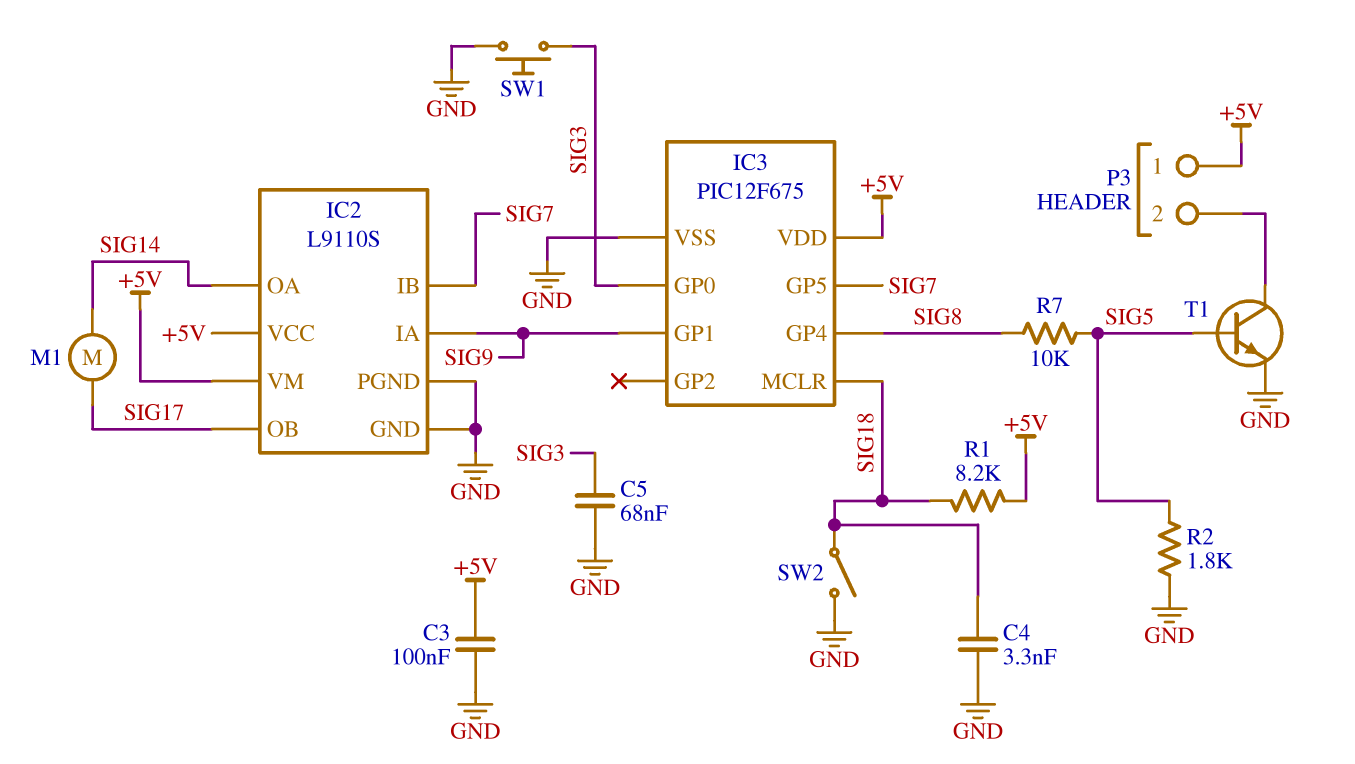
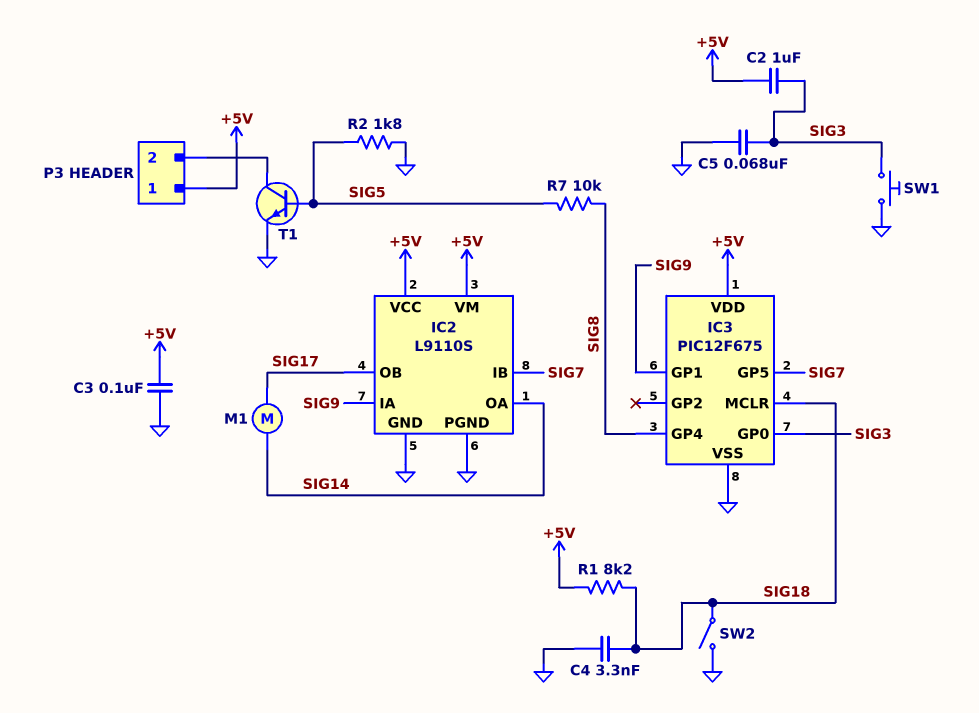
C2: none -> 1uF (+5V, SIG3)

